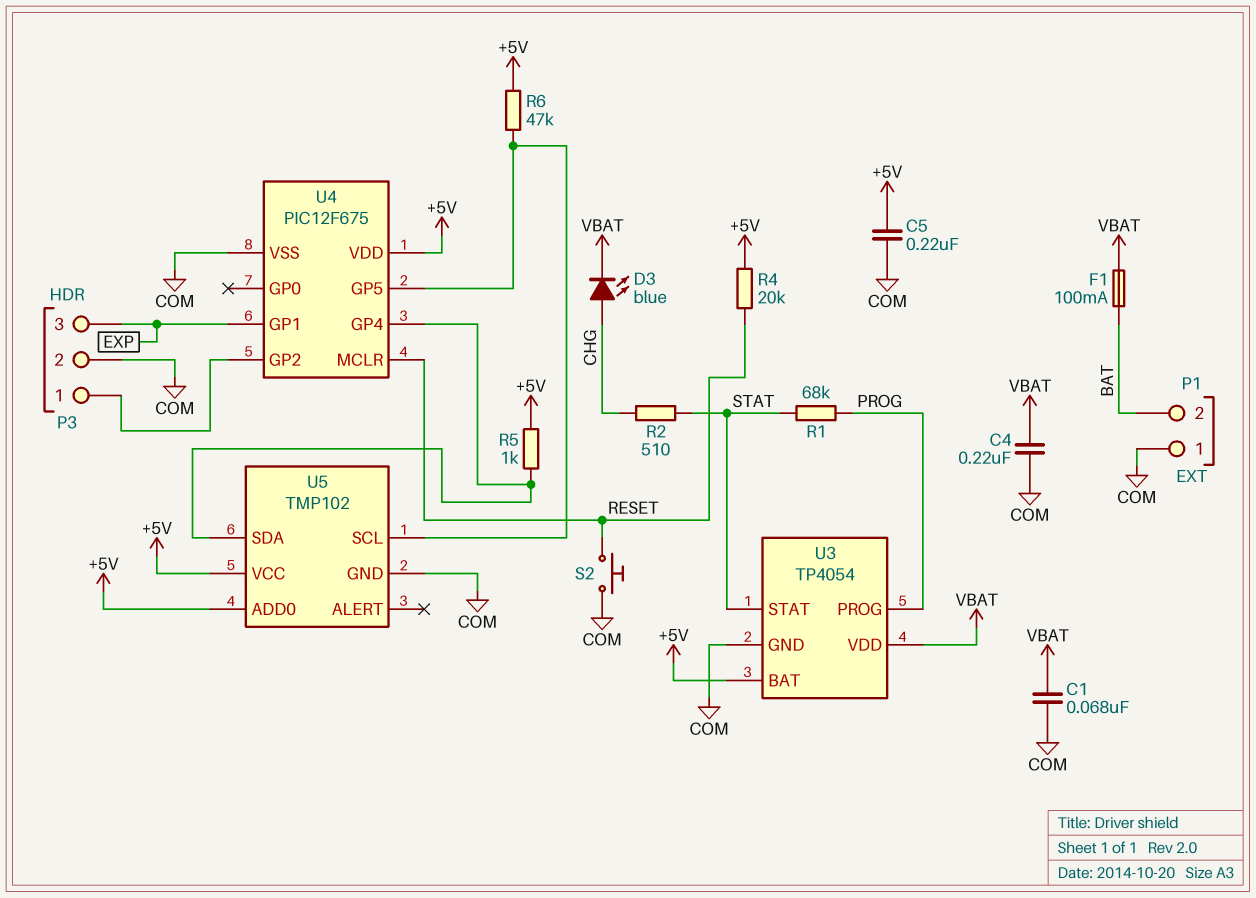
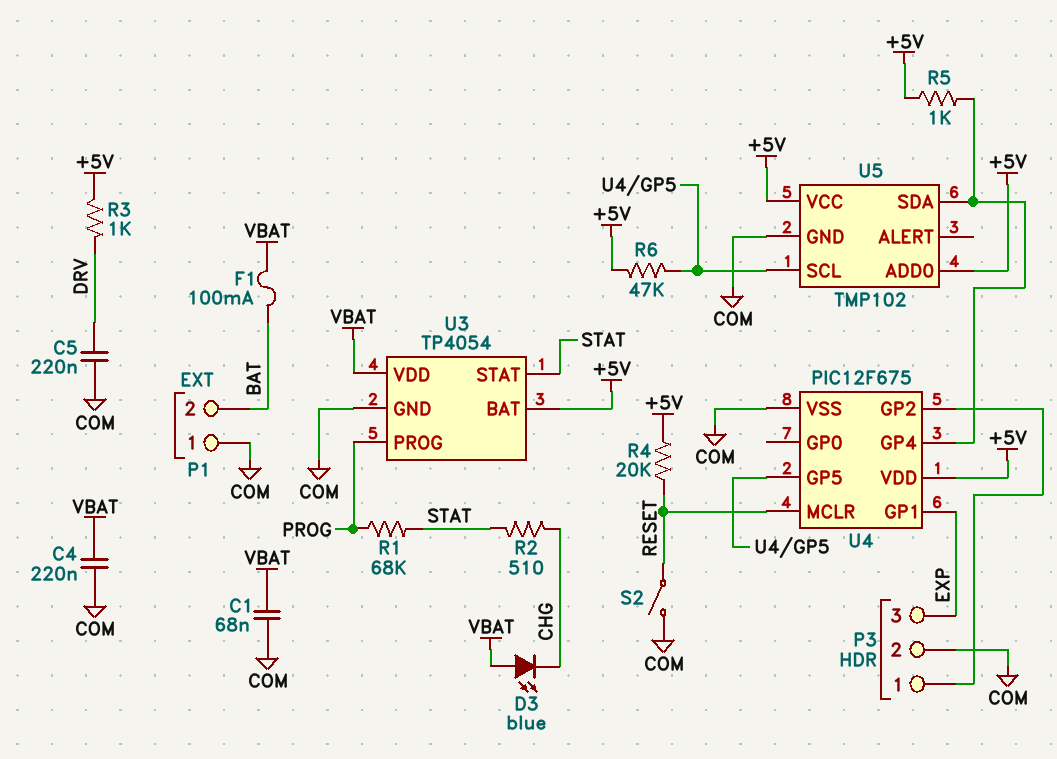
C5: 220nF (+5V, COM) -> 220nF (COM, DRV)
D3: LED blue (A CHG, K VBAT) -> LED blue (A VBAT, K CHG)
R3: none -> 1k (+5V, DRV)
S2: button (COM, RESET) -> switch (COM, RESET)

